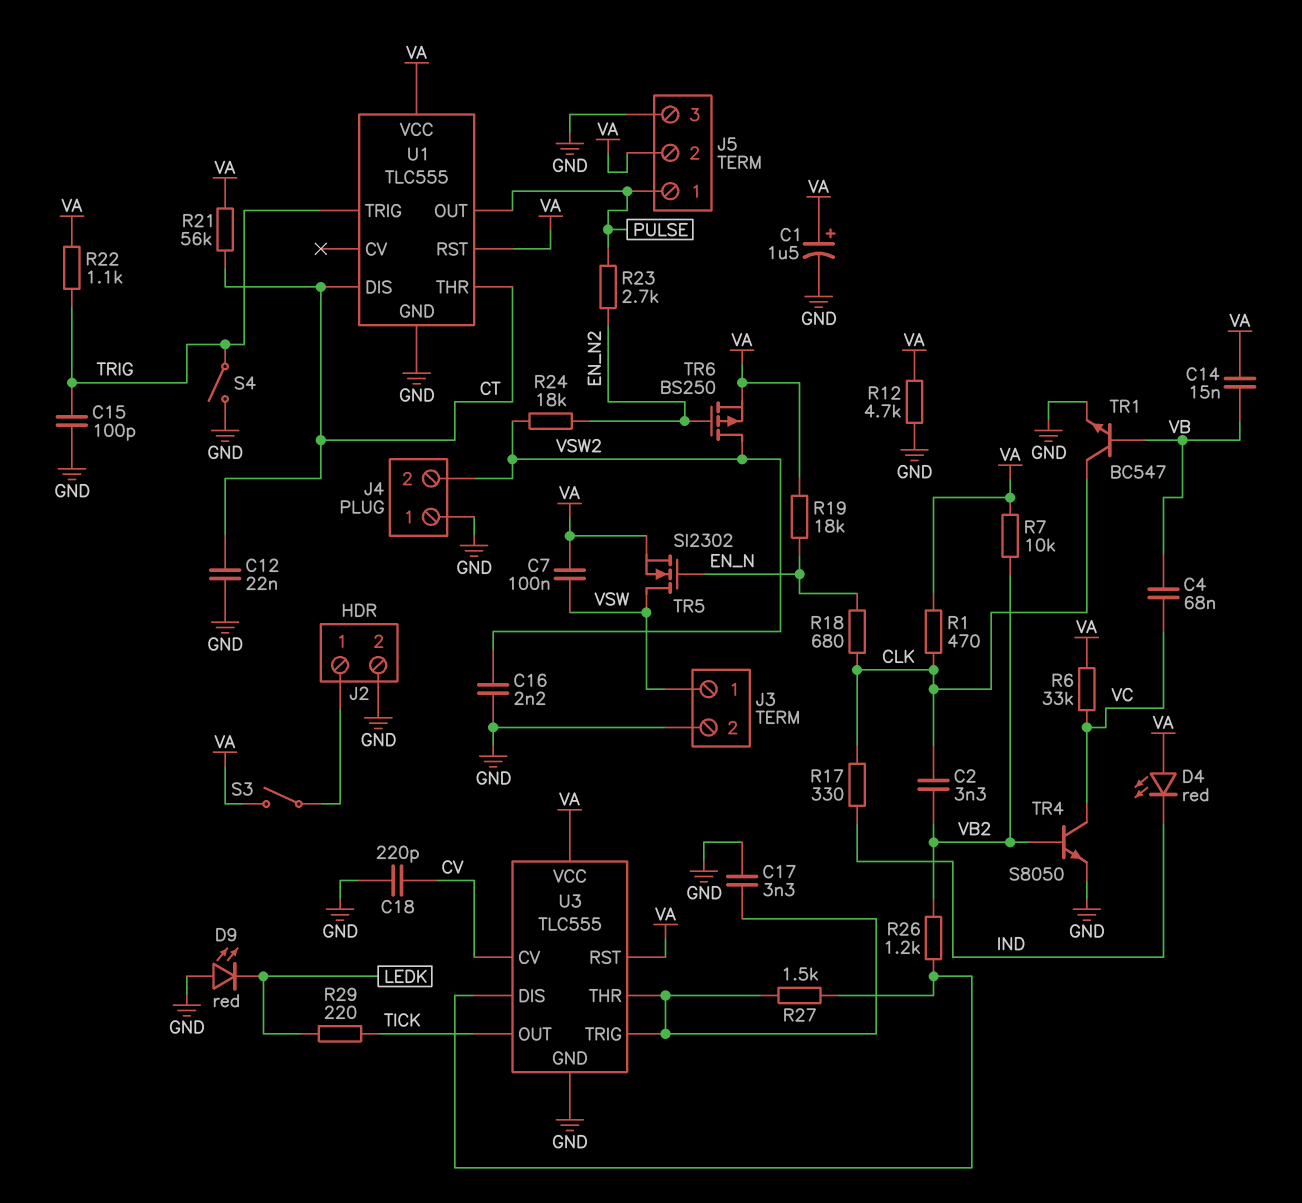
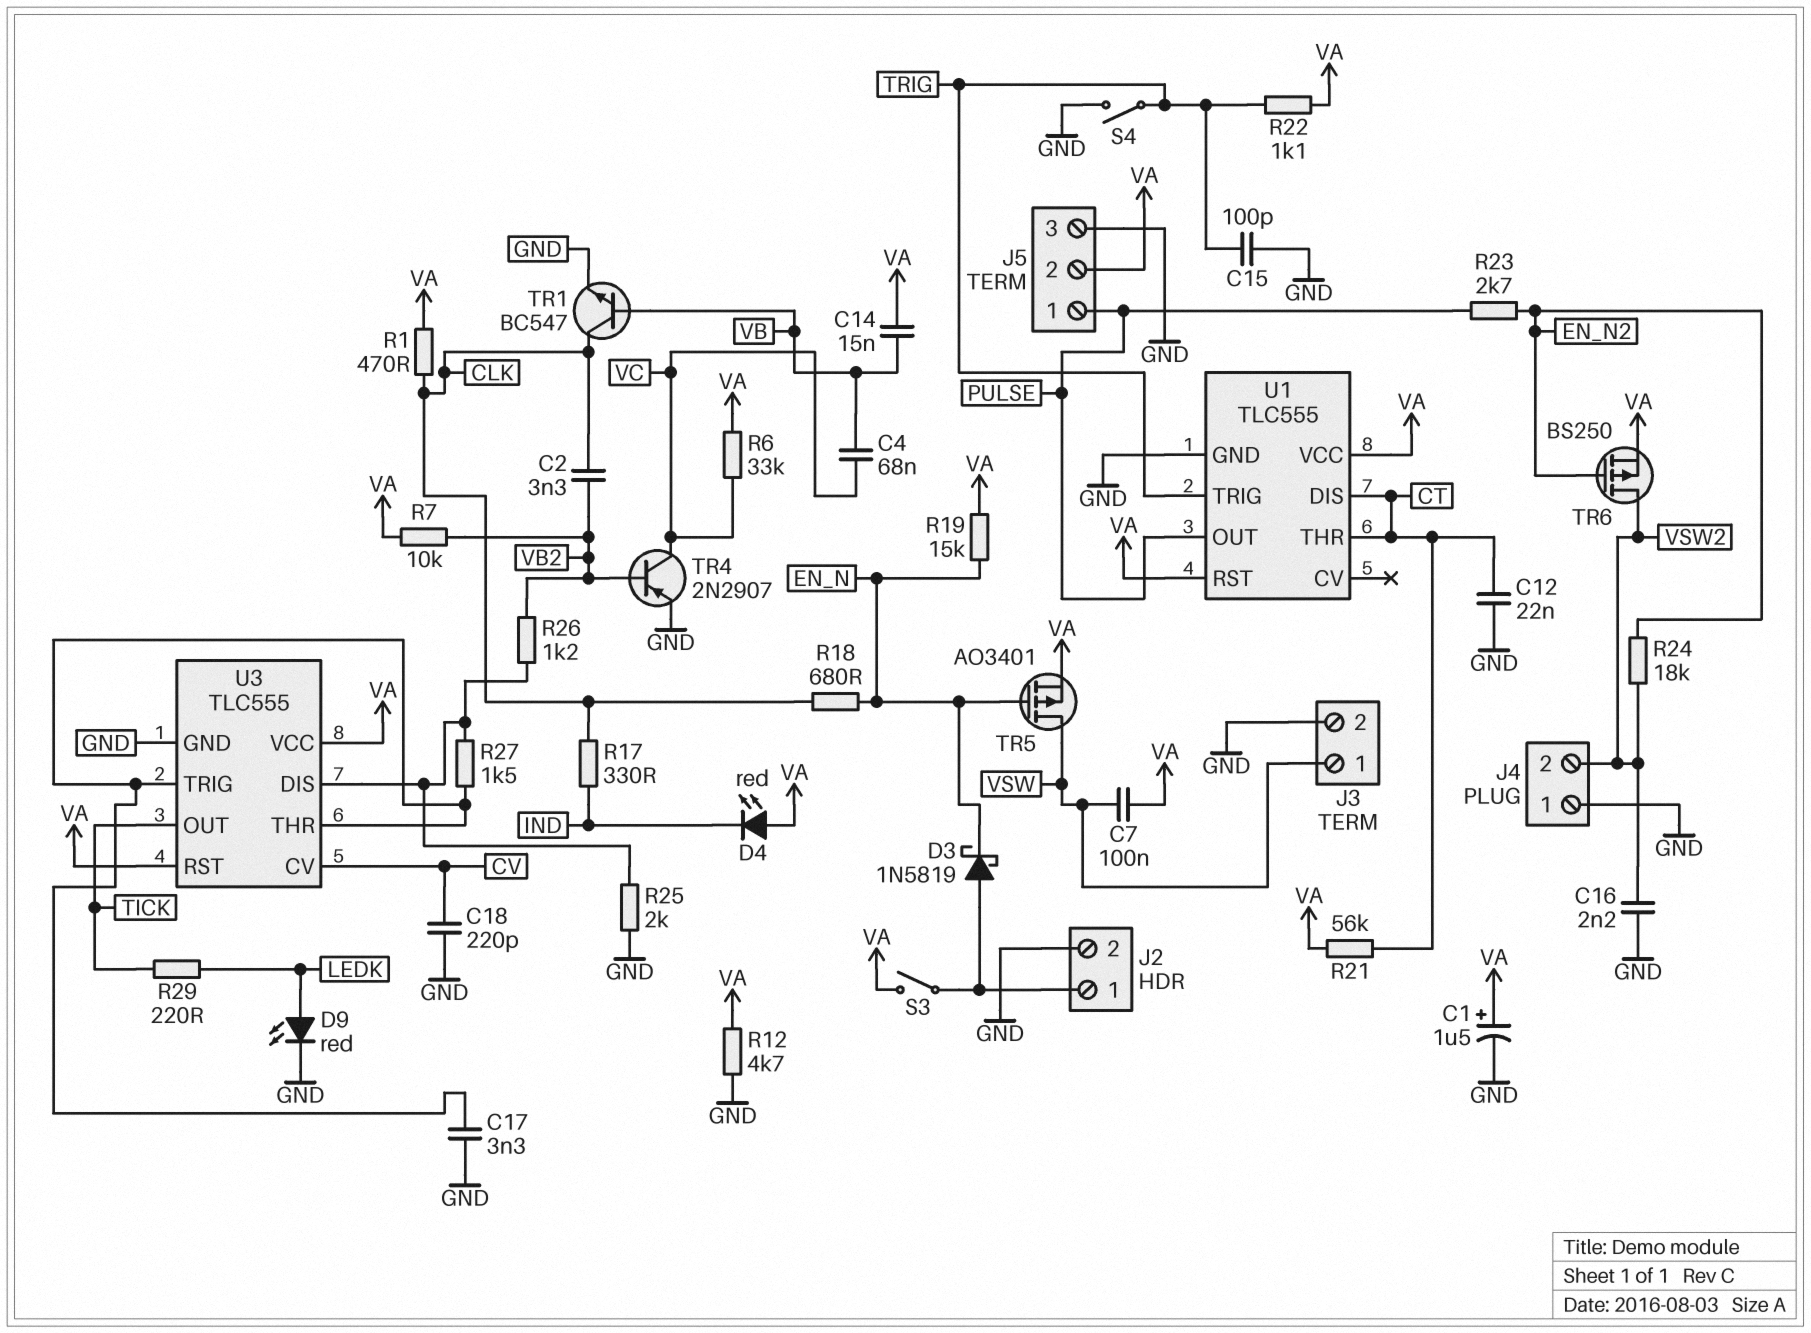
D3: none -> schottky 1N5819 (A J2/1, K EN_N)
D9: LED red (A GND, K LEDK) -> LED red (A LEDK, K GND)
R19: 18k (EN_N, VA) -> 15k (EN_N, VA)
R25: none -> 2k (GND, U3/DIS)
TR4: NPN S8050 (B VB2, C VC, E GND) -> PNP 2N2907 (B VB2, C VC, E GND)
TR5: NMOS SI2302 (G EN_N, D VSW, S VA) -> PMOS AO3401 (G EN_N, D VSW, S VA)

